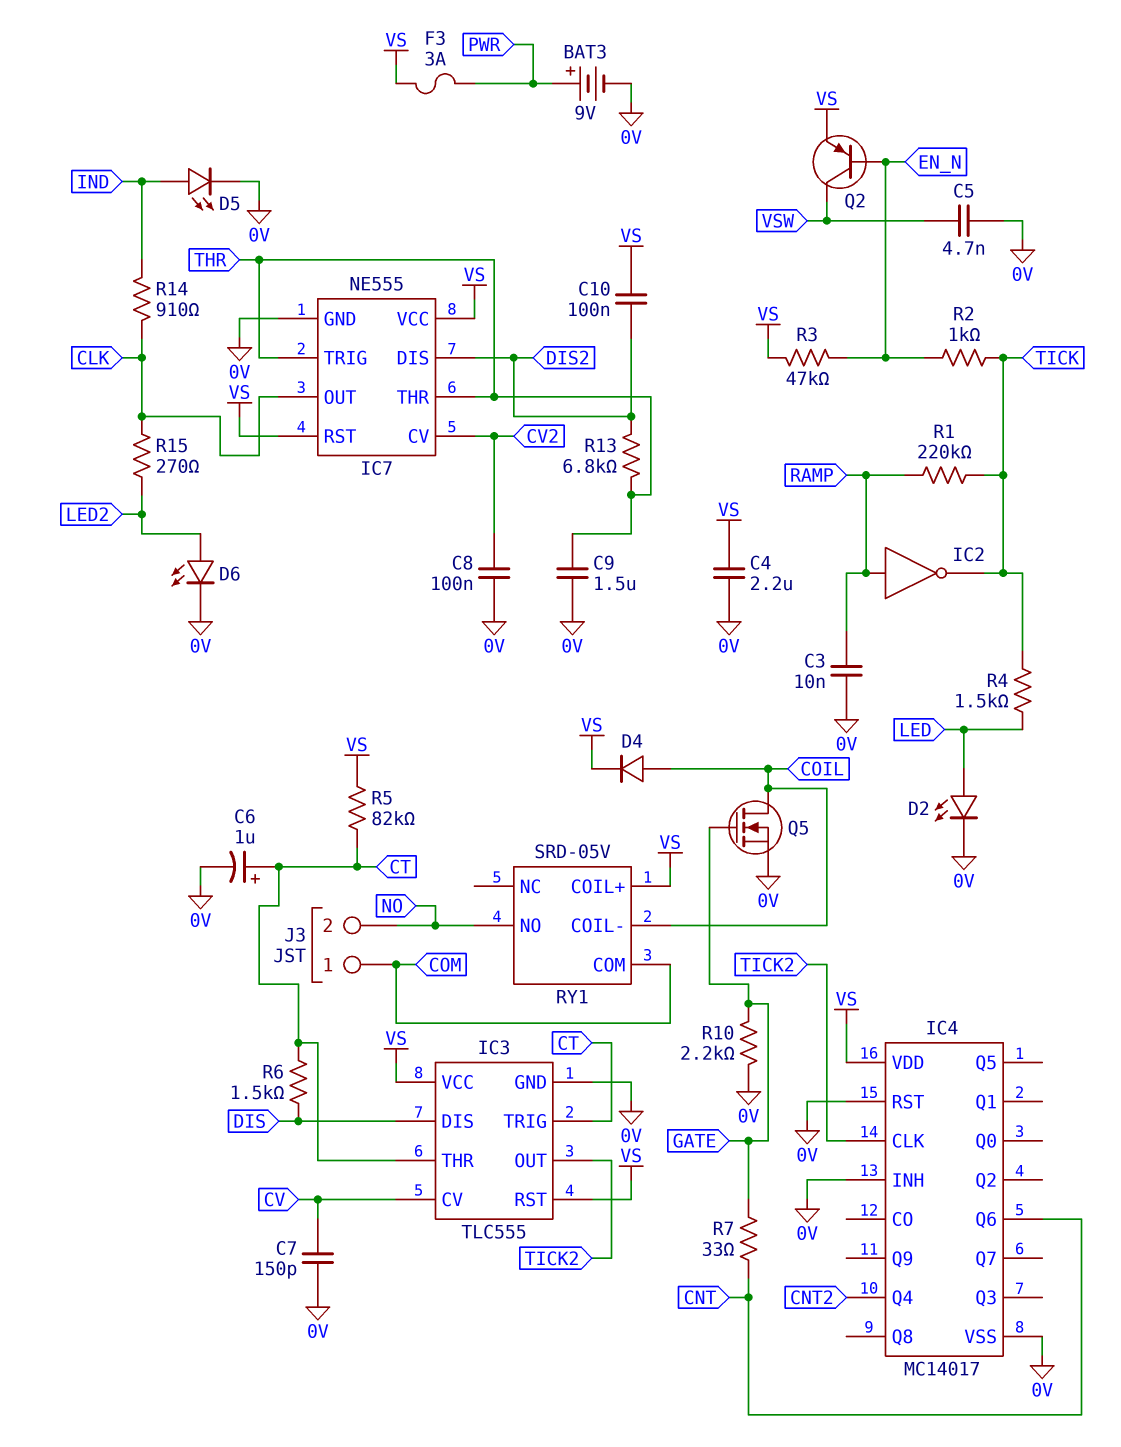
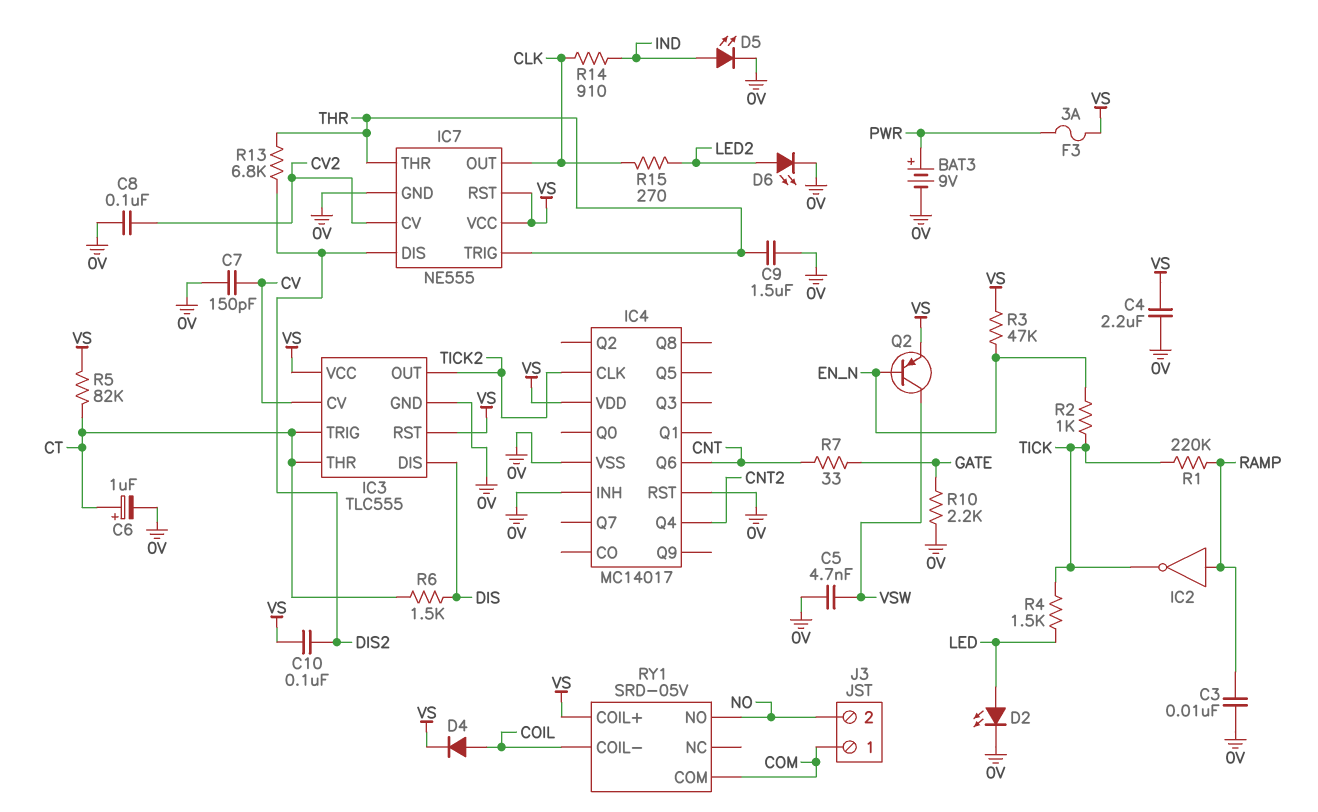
Q5: NMOS (G GATE, D COIL, S 0V) -> none

